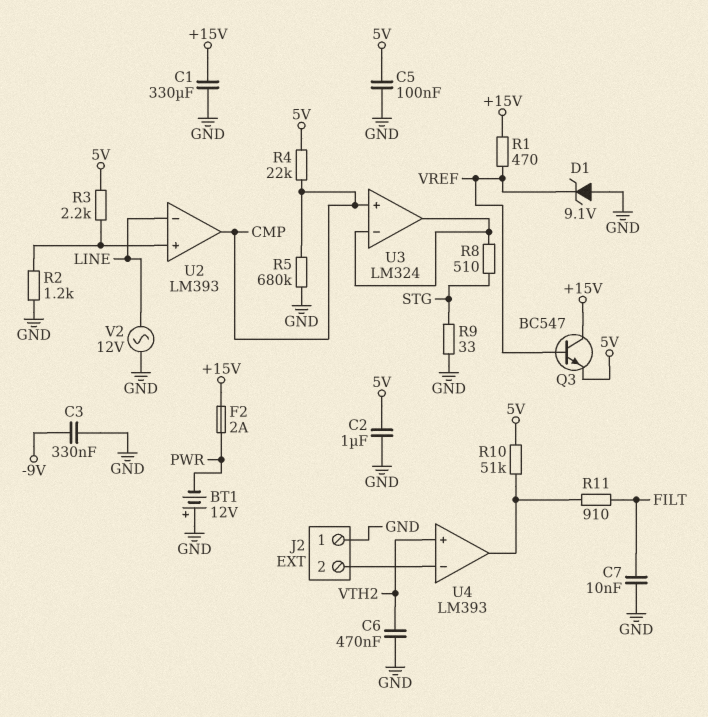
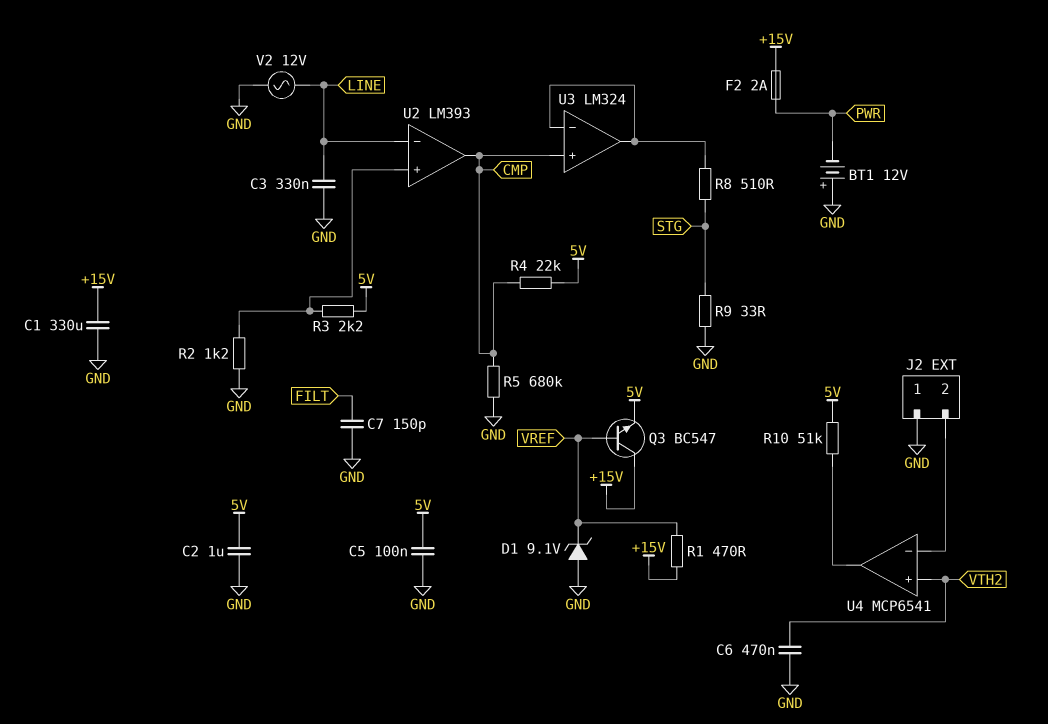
C3: 330nF (-9V, GND) -> 330nF (GND, LINE)
C7: 10nF (FILT, GND) -> 150pF (FILT, GND)
R11: 910 (FILT, U4/out) -> none
U4: LM393 -> MCP6541

